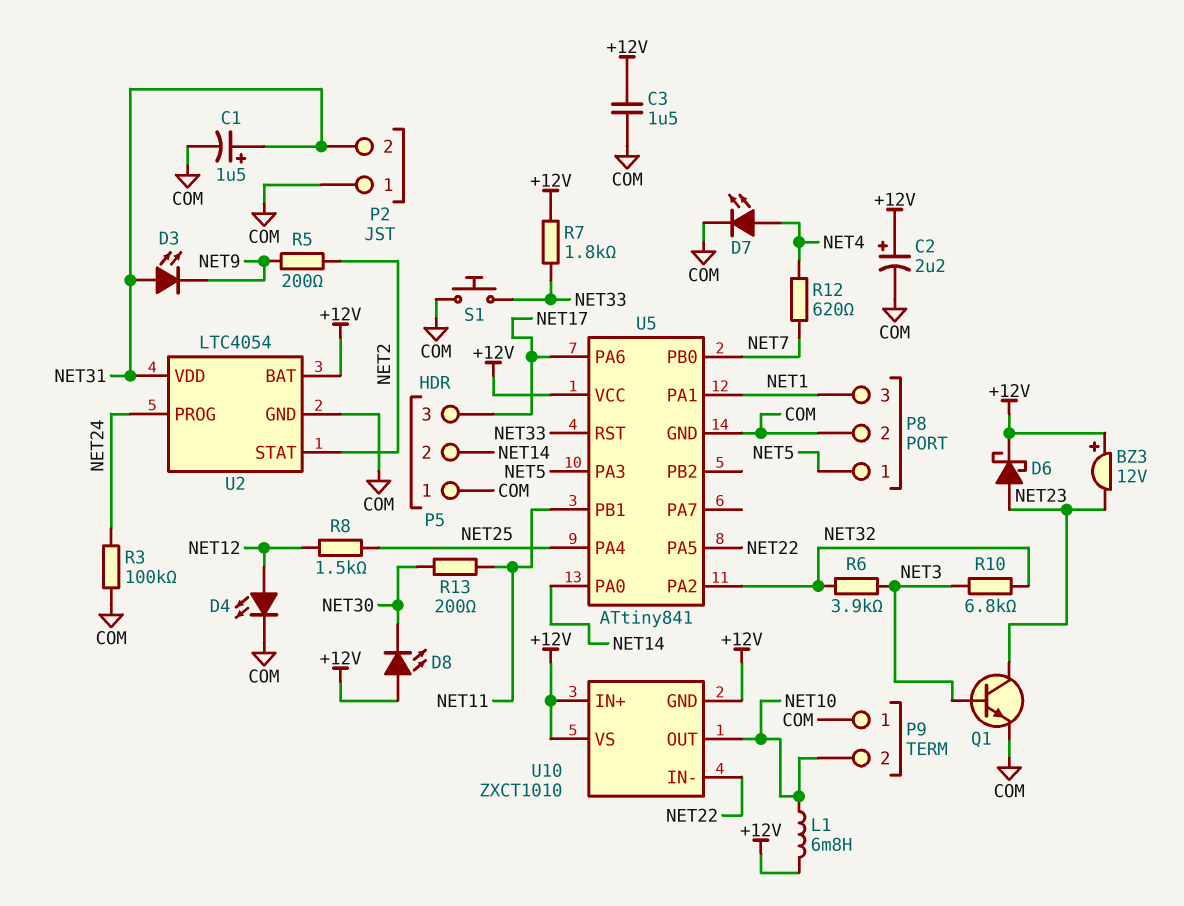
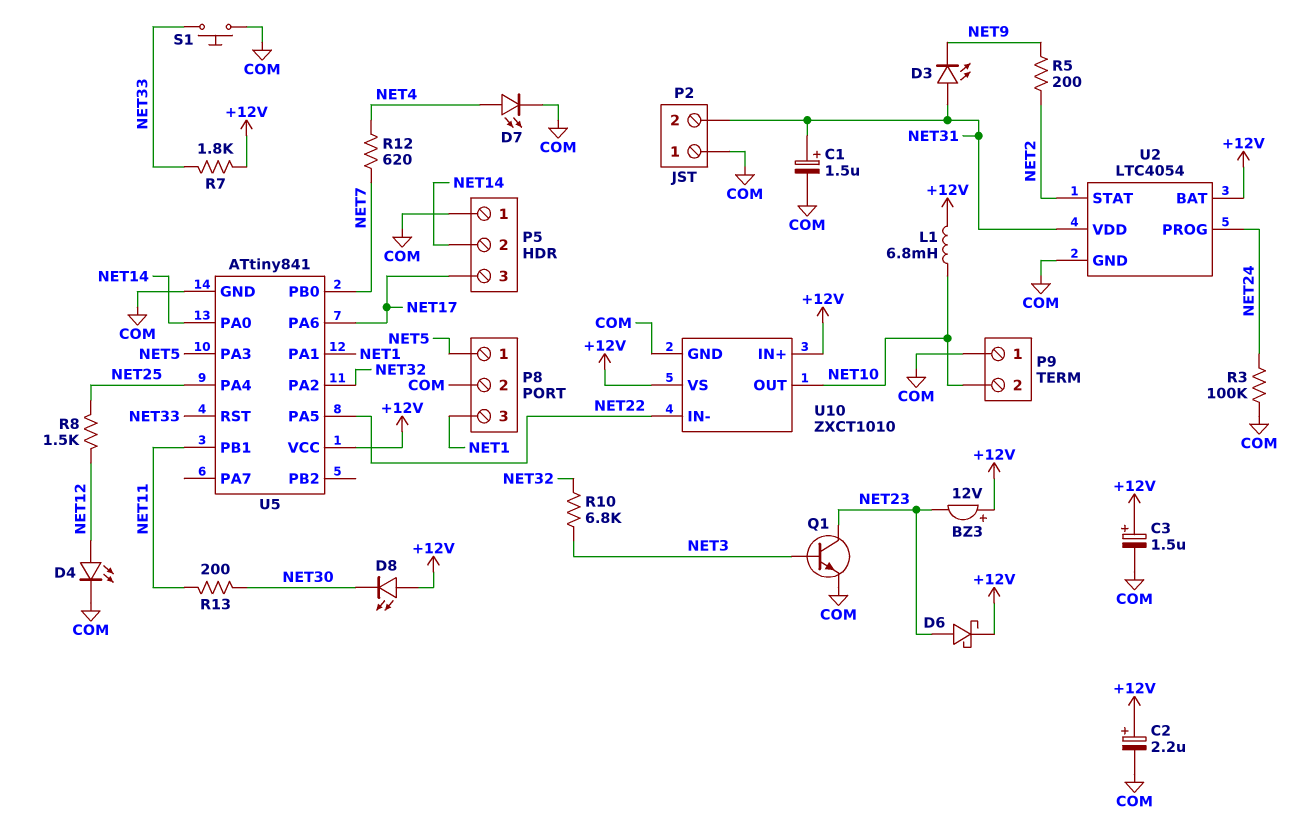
C3: 1.5uF (+12V, COM) -> 1.5uF (plus +12V, minus COM)
R6: 3.9k (NET3, NET32) -> none
U10 pin GND: +12V -> COM

